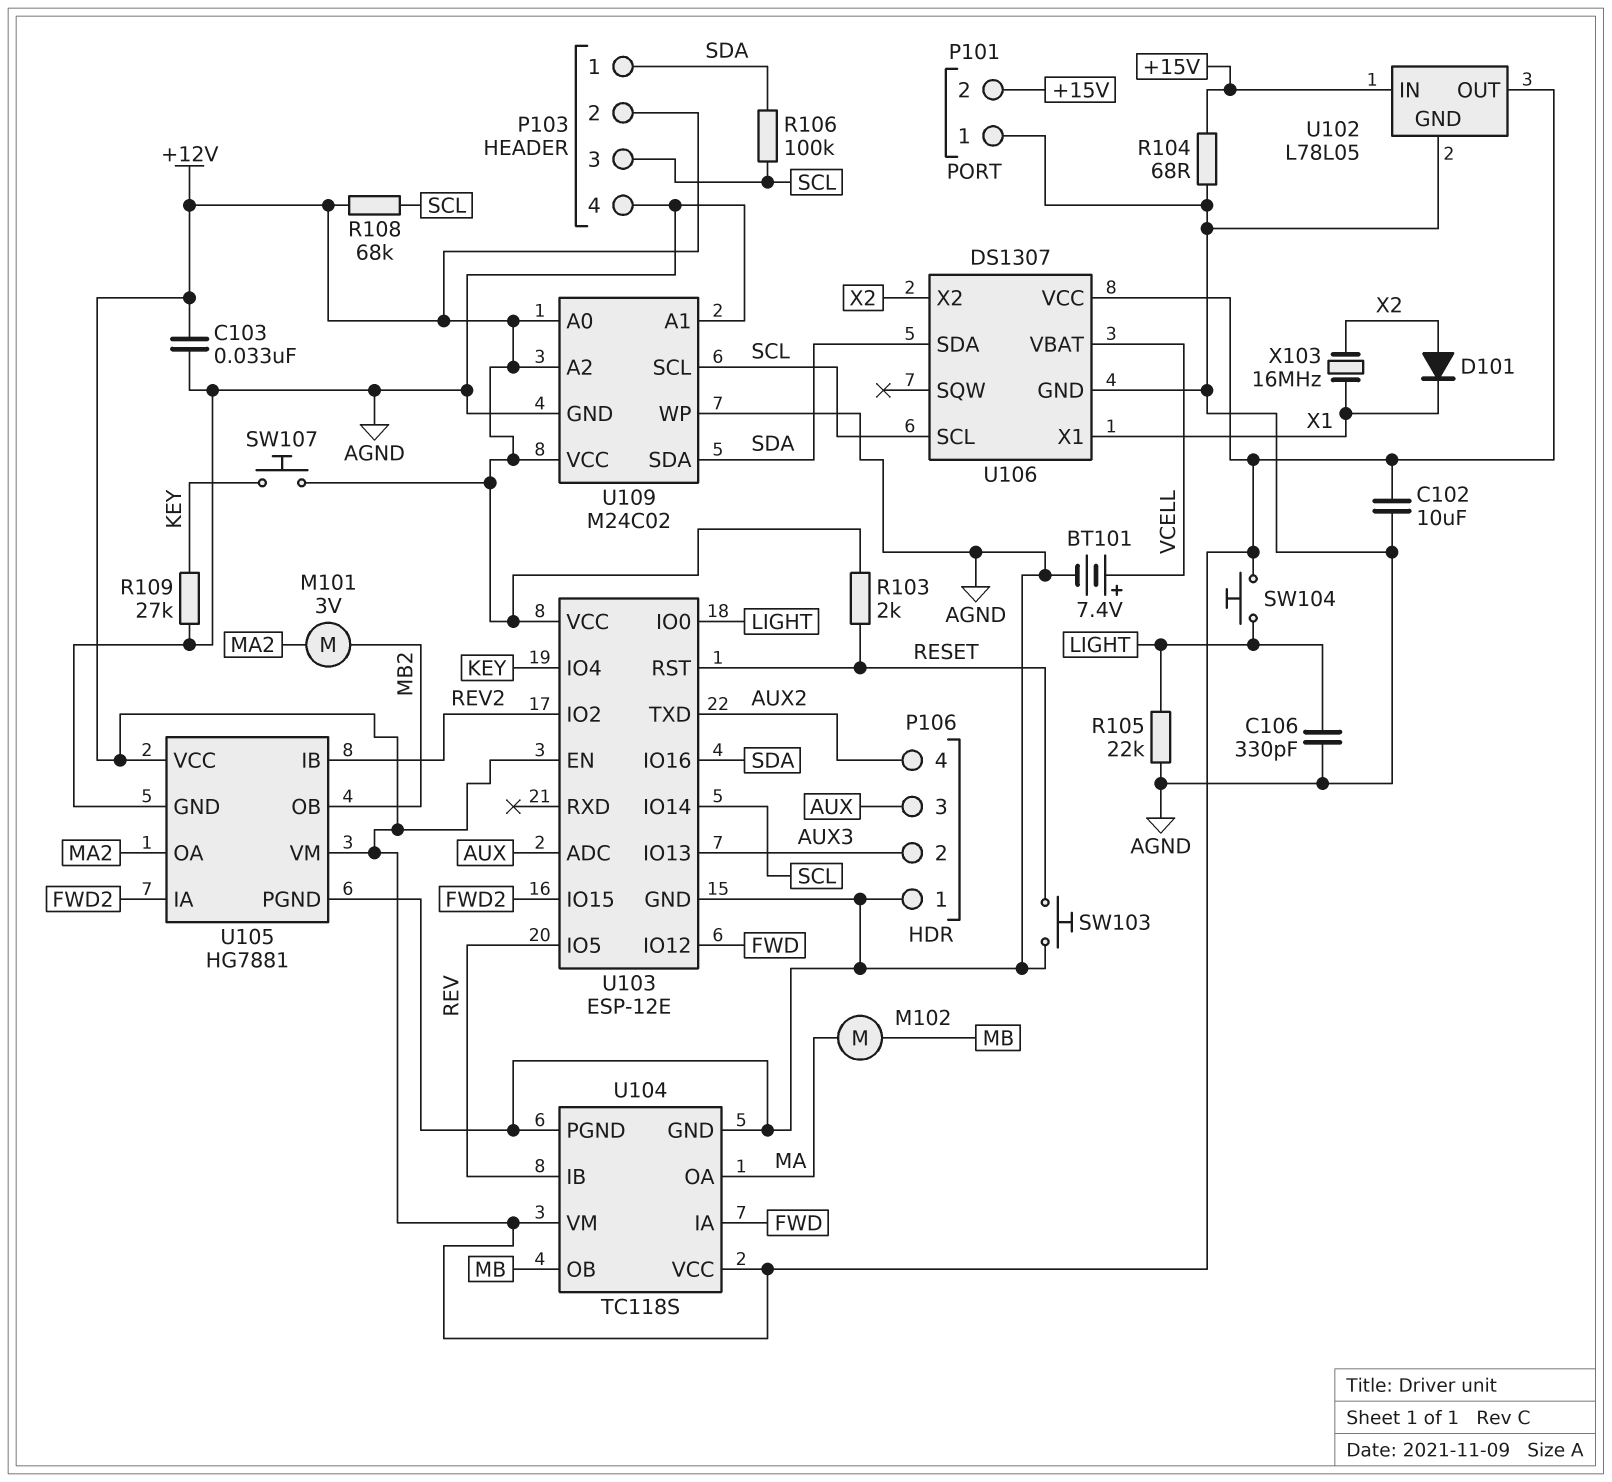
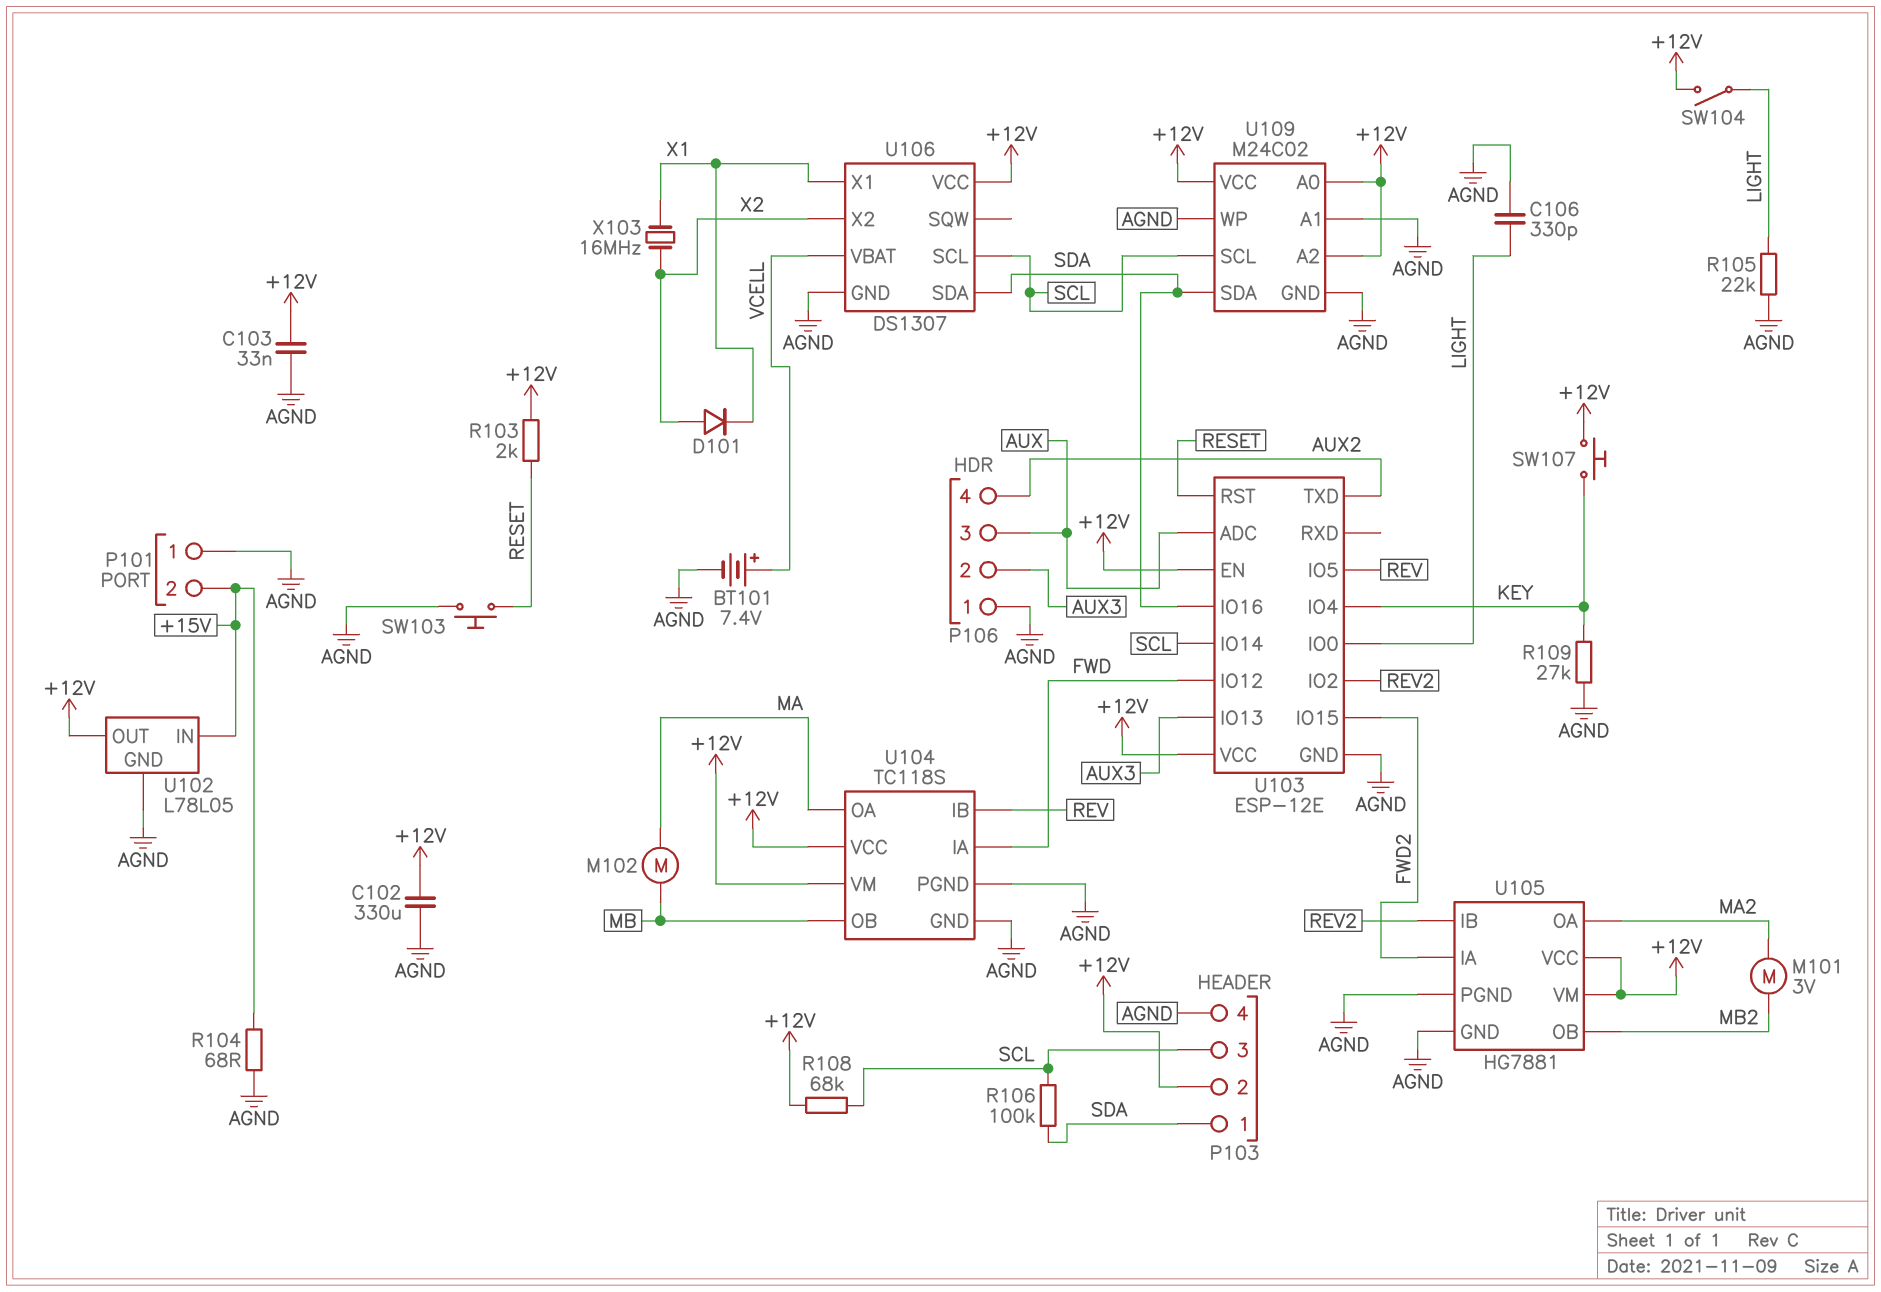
C102: 10uF (+12V, AGND) -> 330uF (+12V, AGND)
SW104: button (+12V, LIGHT) -> switch (+12V, LIGHT)

